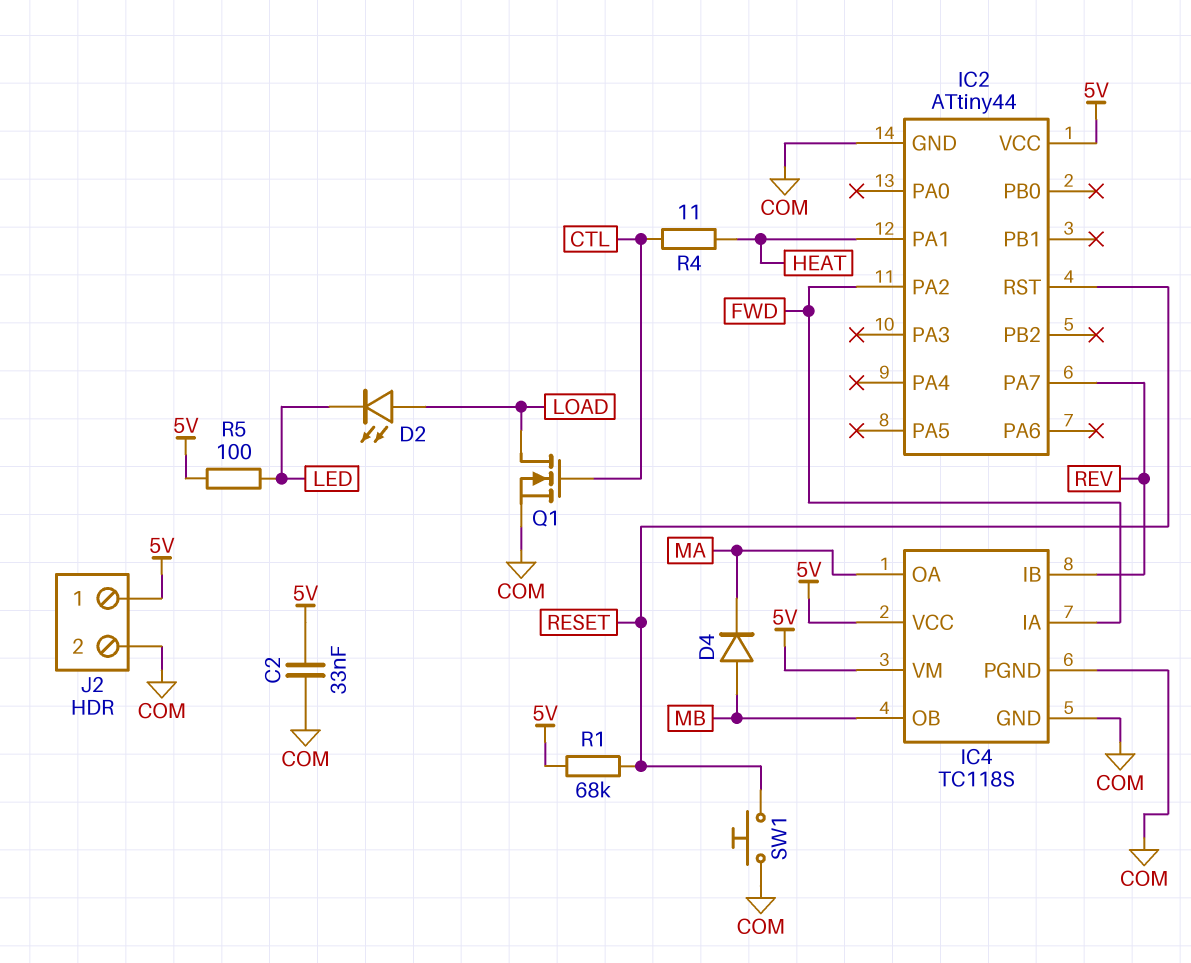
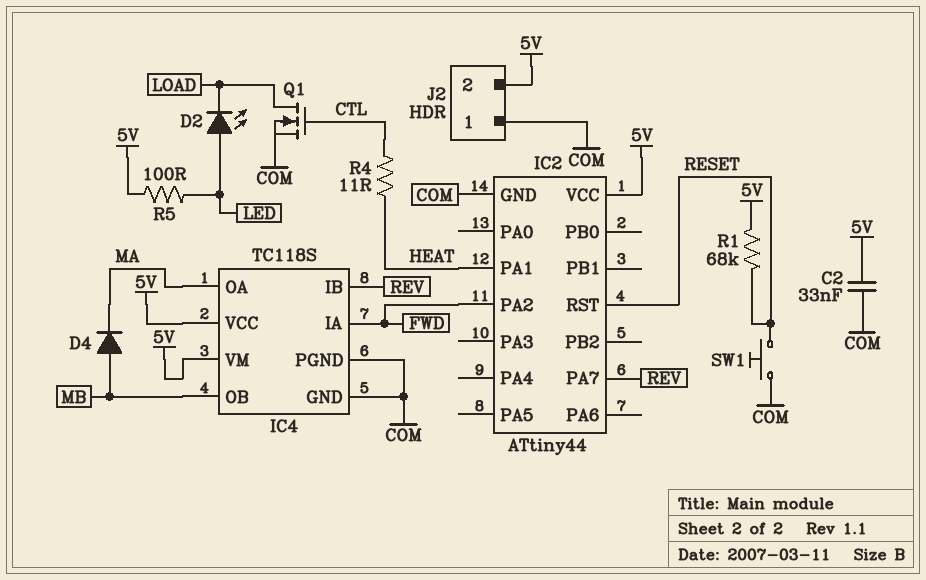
D2: LED (A LOAD, K LED) -> LED (A LED, K LOAD)
J2 pin 1: 5V -> COM
J2 pin 2: COM -> 5V

